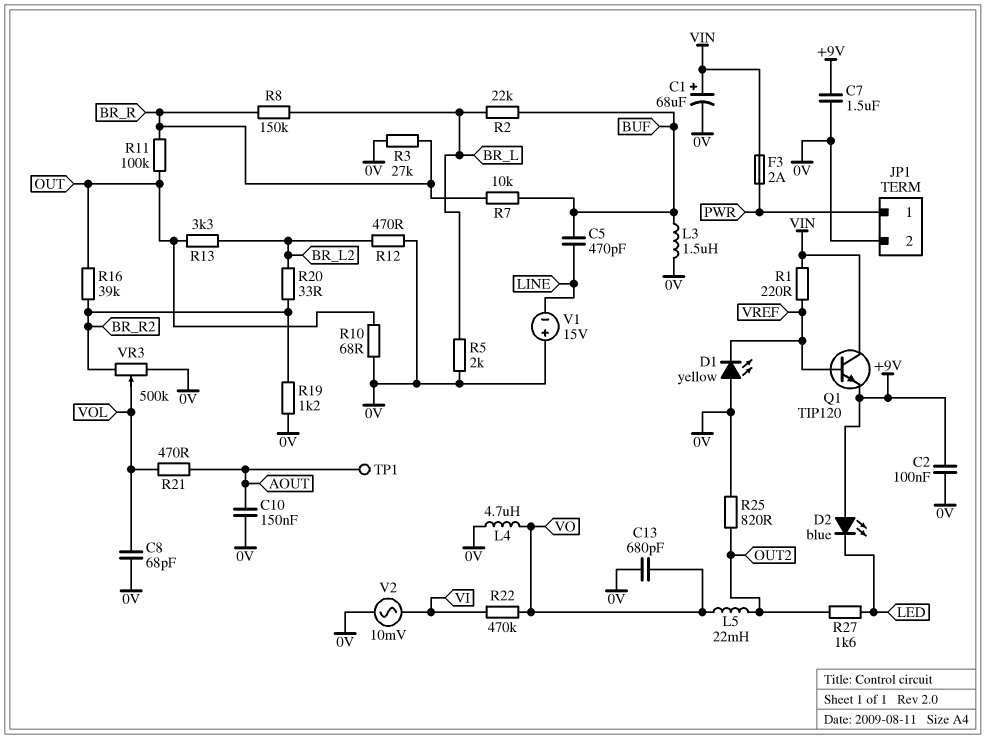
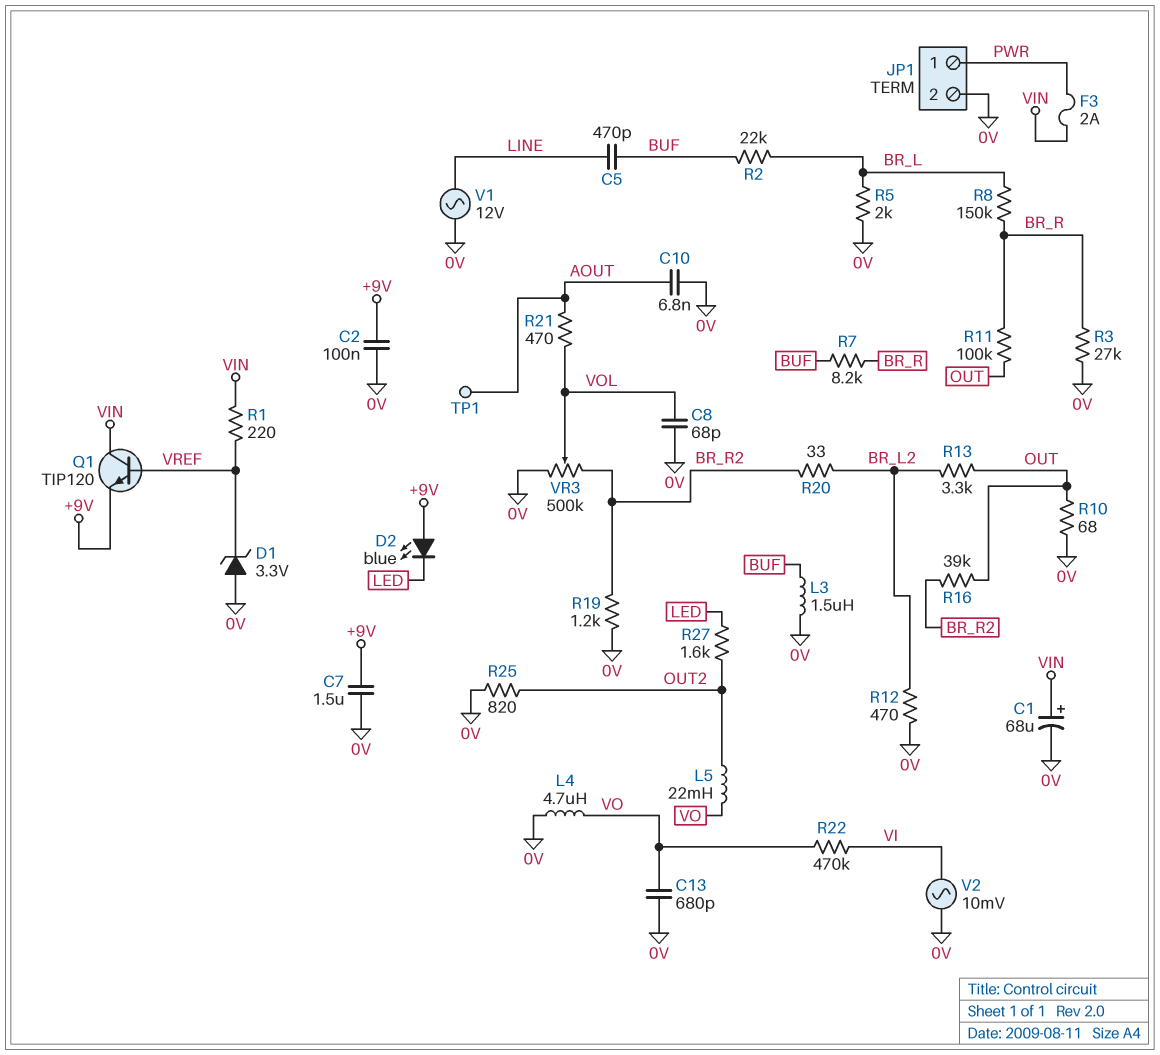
C10: 150nF (0V, AOUT) -> 6.8nF (0V, AOUT)
D1: LED yellow (A 0V, K VREF) -> zener 3.3V (A 0V, K VREF)
R7: 10k (BR_R, BUF) -> 8.2k (BR_R, BUF)
V1: 15V (plus 0V, minus LINE) -> AC 12V (0V, LINE)

